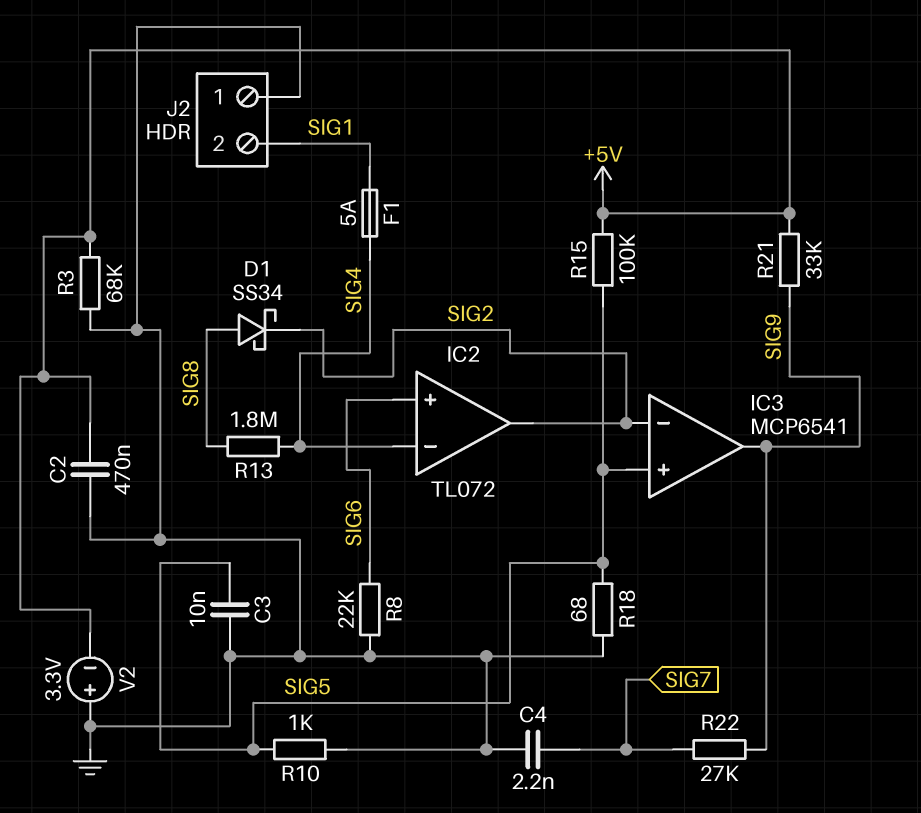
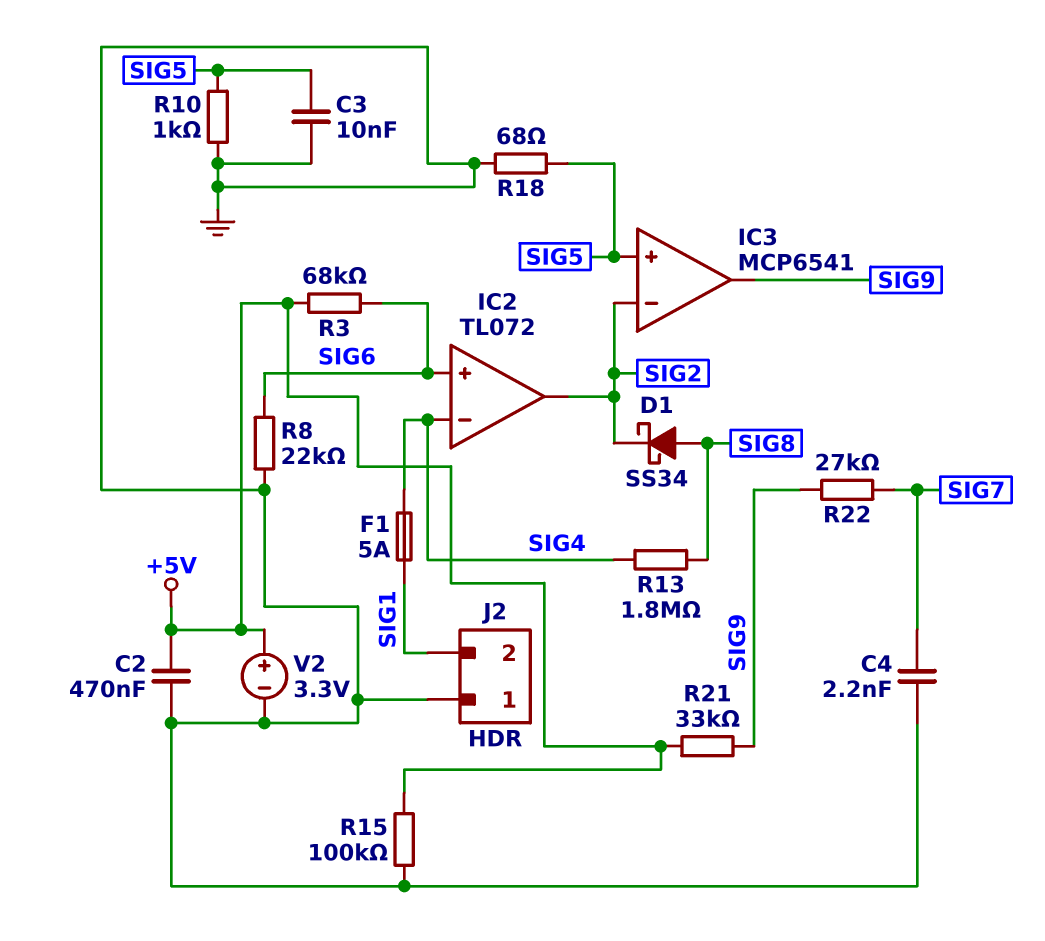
R3: 68k (+5V, GND) -> 68k (+5V, SIG6)
R15: 100k (+5V, SIG5) -> 100k (+5V, GND)
V2: 3.3V (plus GND, minus +5V) -> 3.3V (plus +5V, minus GND)

